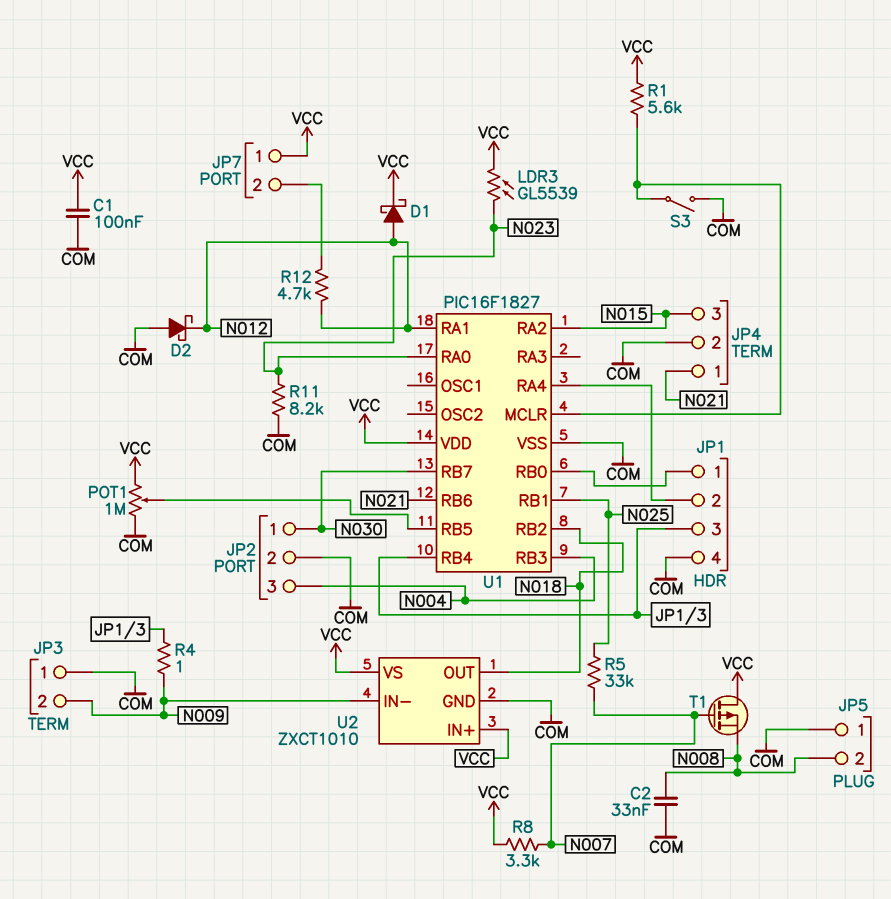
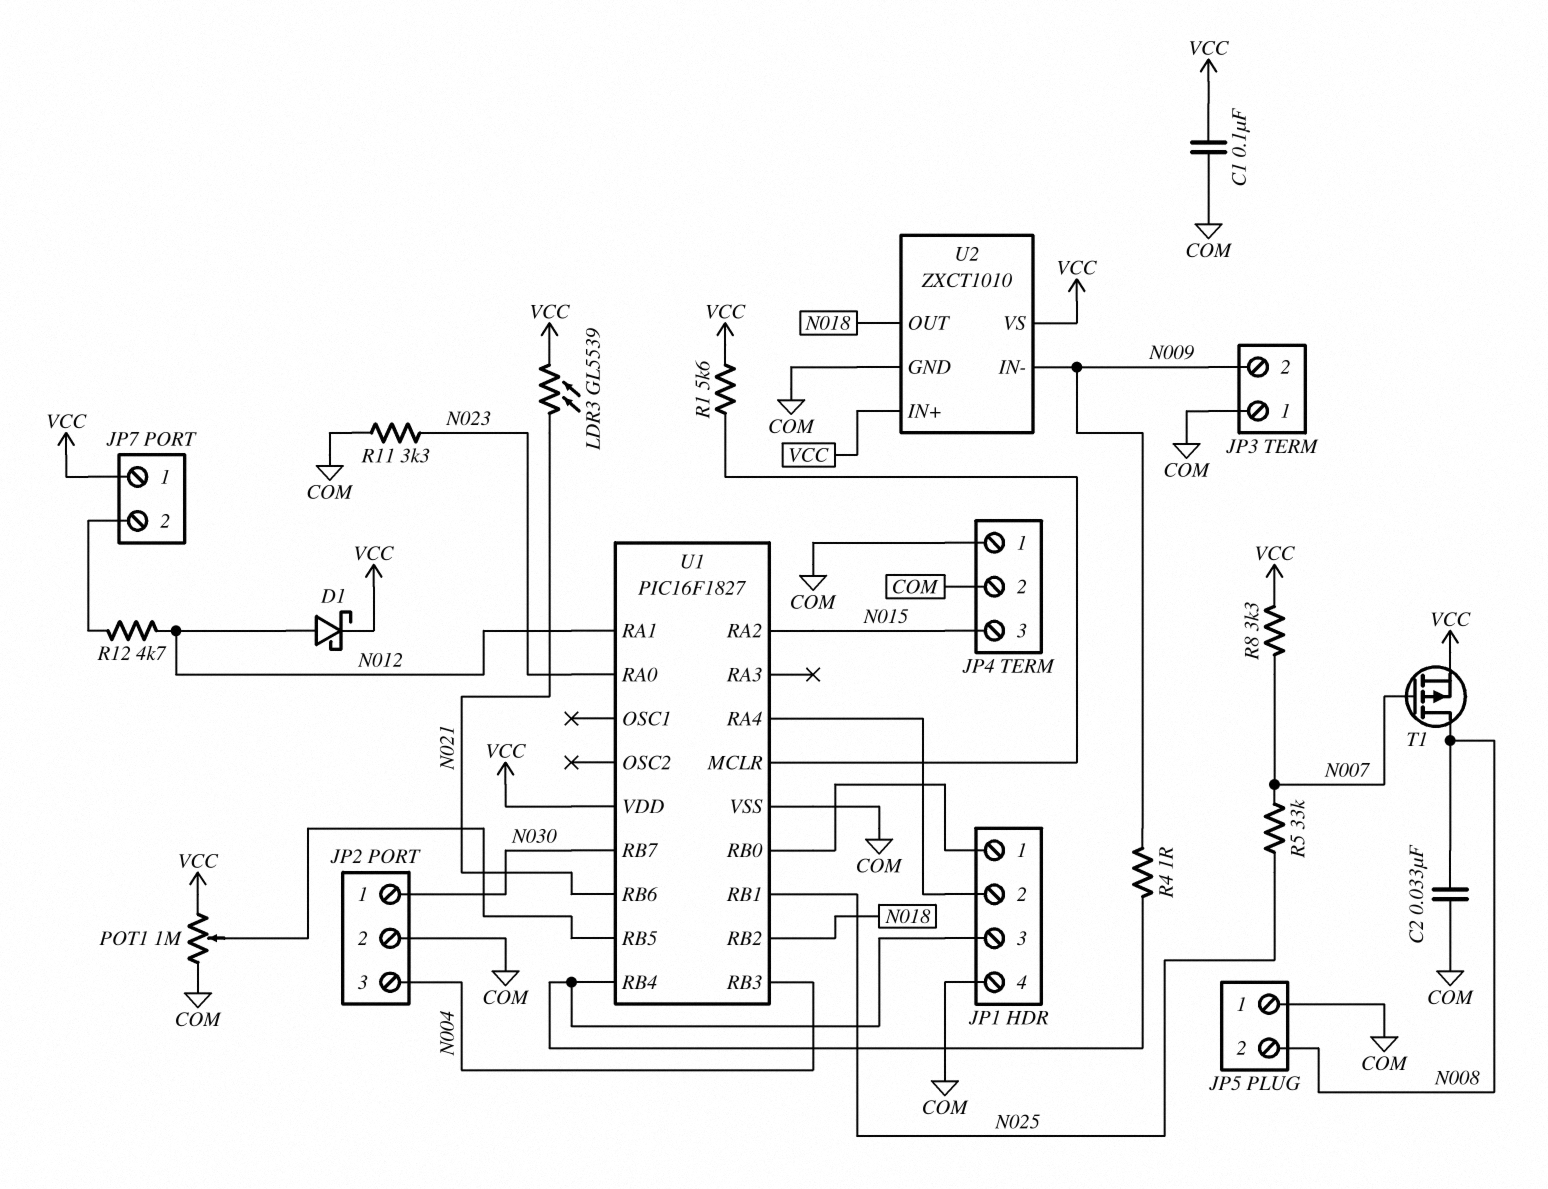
D2: schottky (A COM, K N012) -> none
JP4 pin 1: N021 -> COM
LDR3: GL5539 (N023, VCC) -> GL5539 (N021, VCC)
R11: 8.2k (COM, N023) -> 3.3k (COM, N023)
S3: switch (COM, U1/MCLR) -> none
T1: PMOS (G N007, D VCC, S N008) -> PMOS (G N007, D N008, S VCC)

